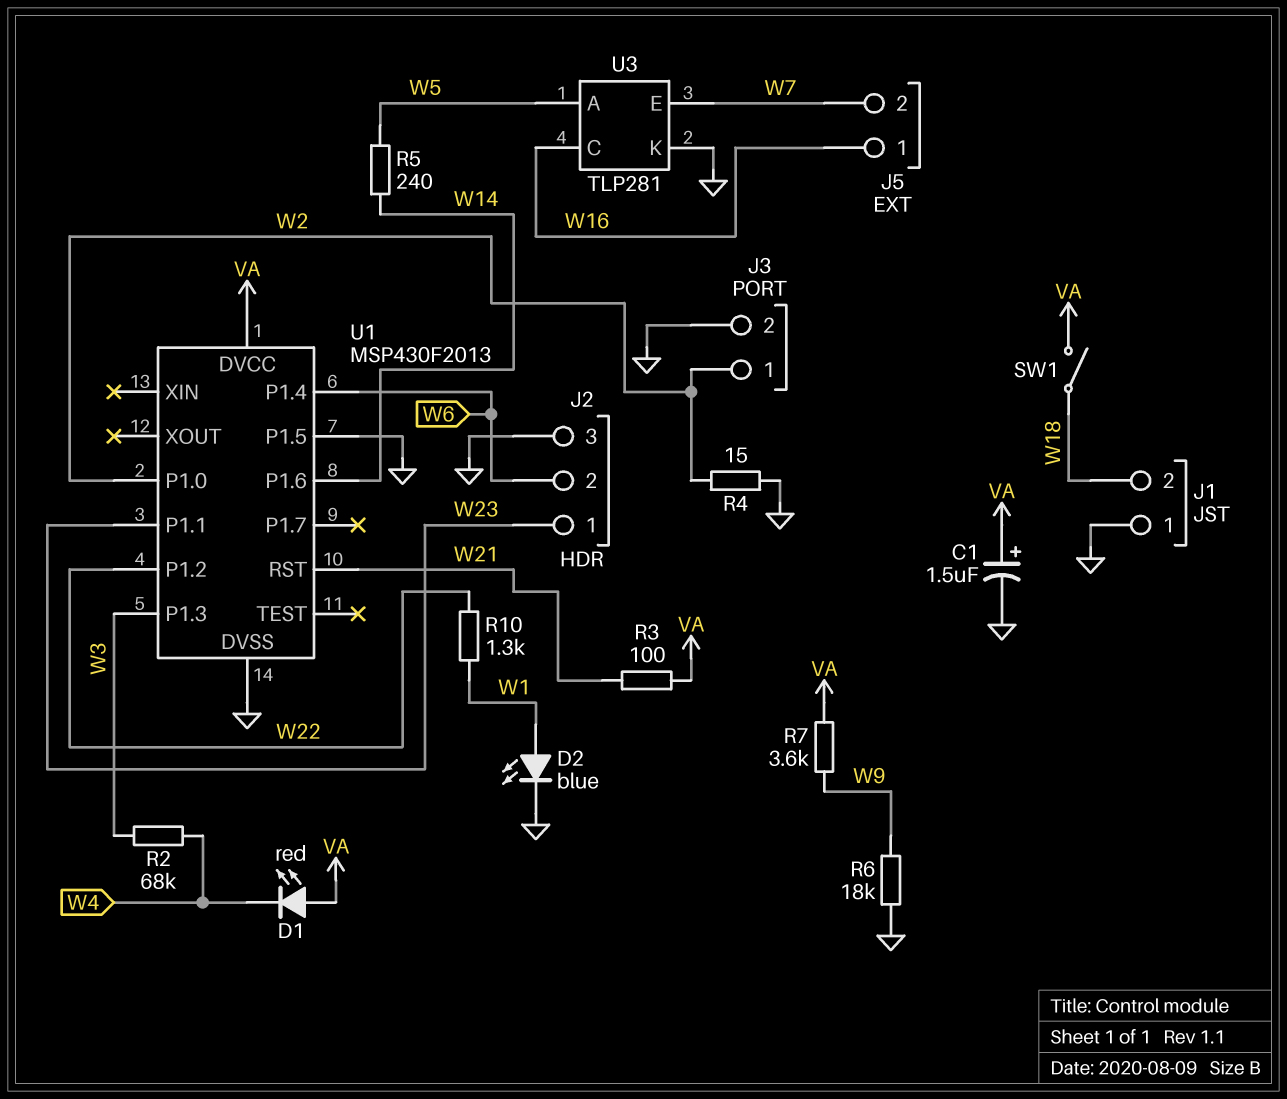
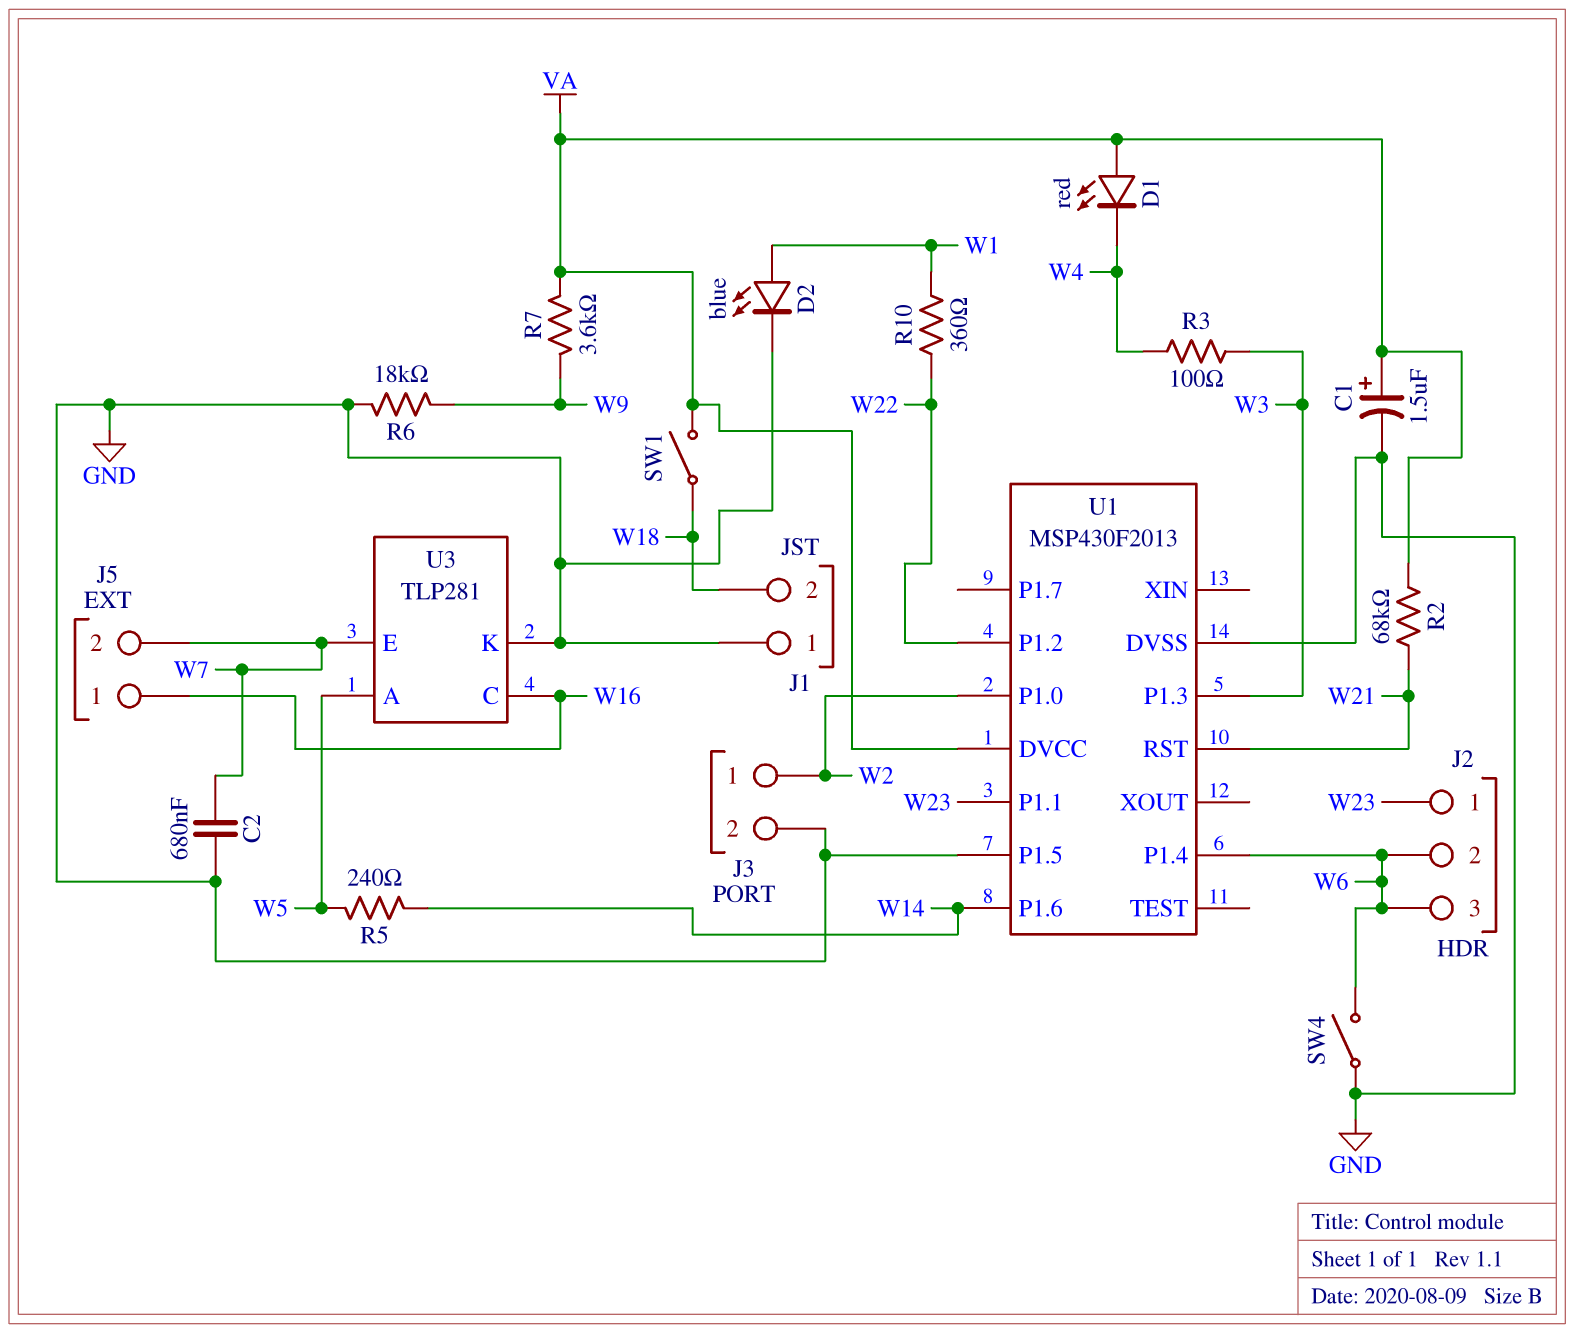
C2: none -> 680nF (GND, W7)
J2 pin 3: GND -> W6
R2: 68k (W3, W4) -> 68k (VA, W21)
R3: 100 (VA, W21) -> 100 (W3, W4)
R4: 15 (GND, W2) -> none
R10: 1.3k (W1, W22) -> 360 (W1, W22)
SW4: none -> switch (GND, W6)

